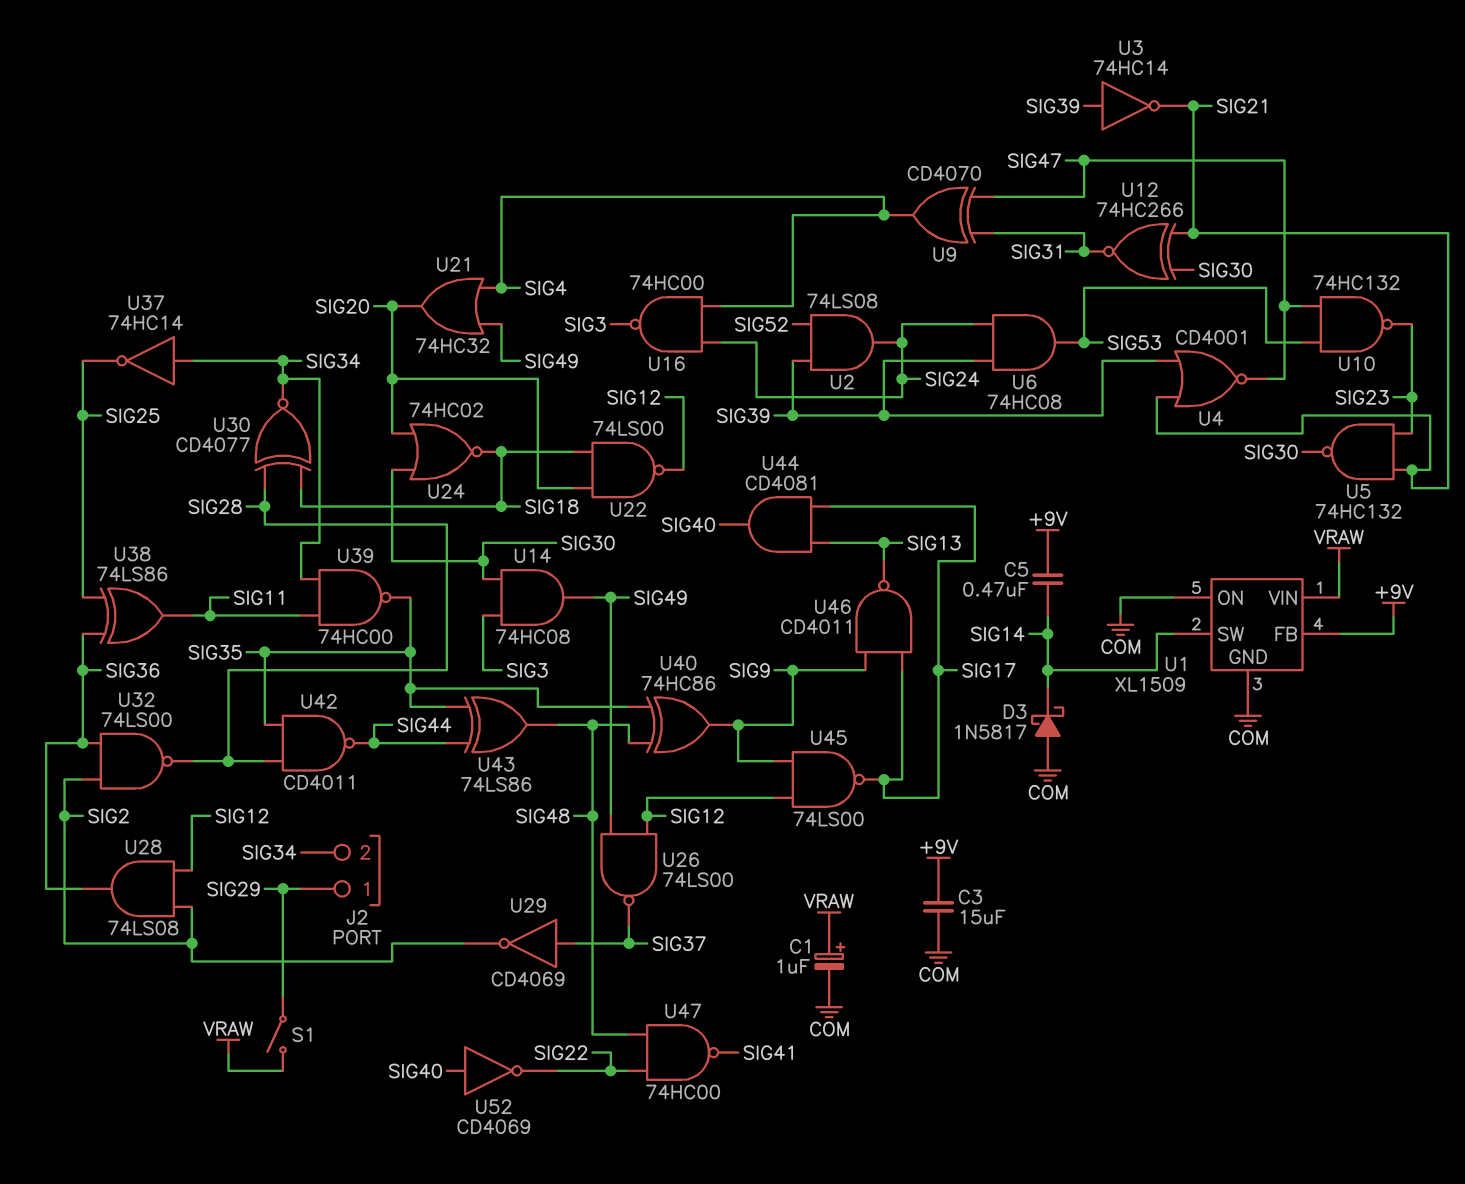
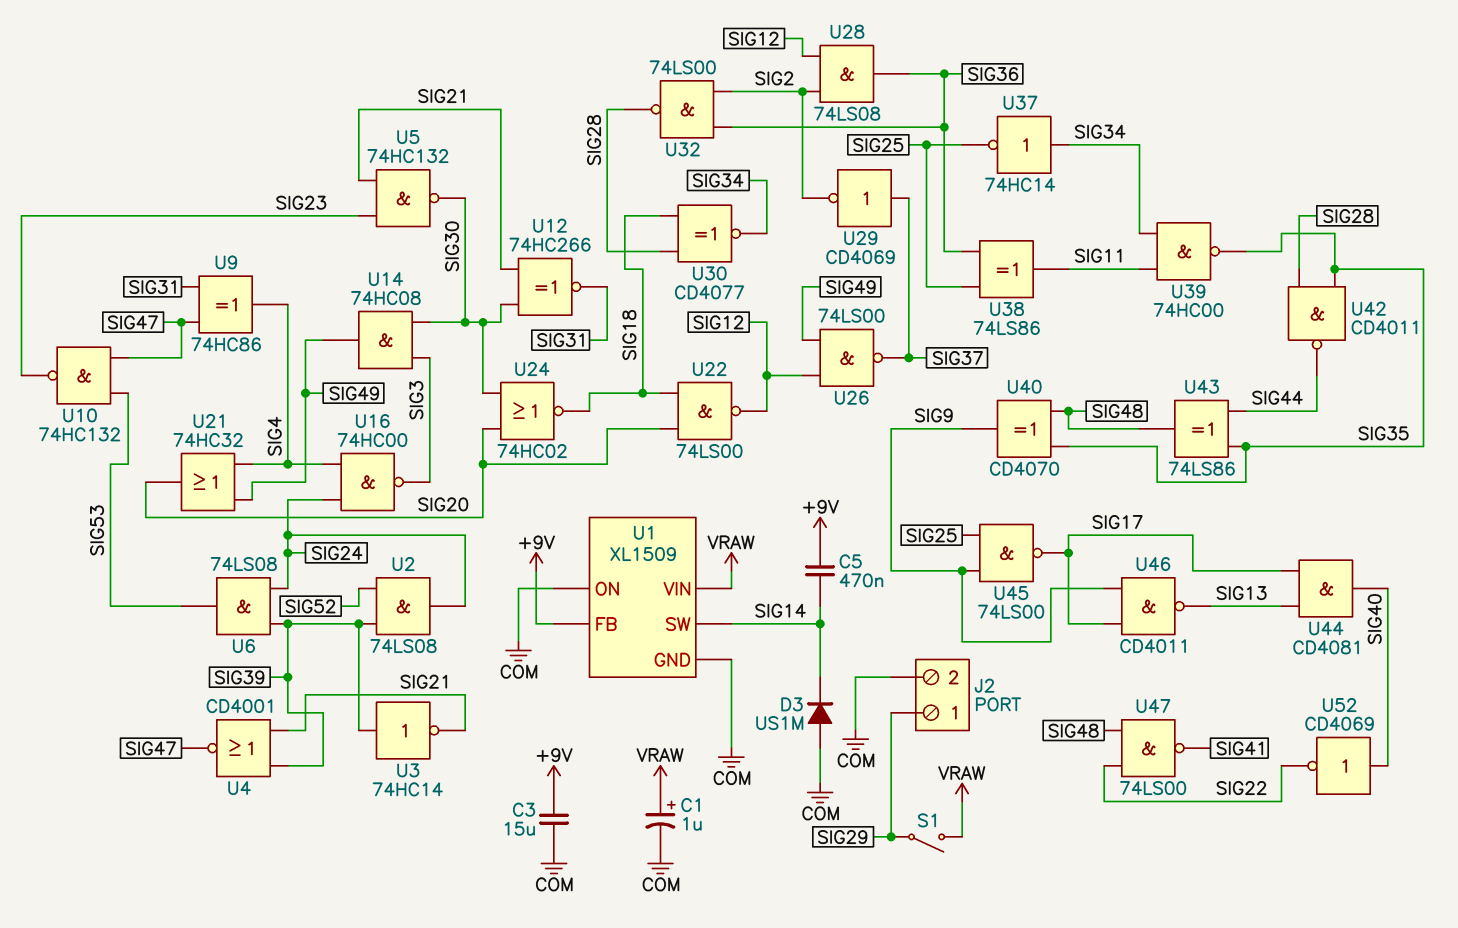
D3: schottky 1N5817 (A COM, K SIG14) -> diode US1M (A COM, K SIG14)
J2 pin 2: SIG34 -> COM
U6: AND 74HC08 (in SIG24, in SIG39, out SIG53) -> AND 74LS08 (in SIG24, in SIG39, out SIG53)
U9: XOR CD4070 (in SIG31, in SIG47, out SIG4) -> XOR 74HC86 (in SIG31, in SIG47, out SIG4)
U40: XOR 74HC86 (in SIG35, in SIG48, out SIG9) -> XOR CD4070 (in SIG35, in SIG48, out SIG9)
U45: NAND 74LS00 (in SIG9, in SIG12, out SIG17) -> NAND 74LS00 (in SIG9, in SIG25, out SIG17)
U47: NAND 74HC00 (in SIG22, in SIG48, out SIG41) -> NAND 74LS00 (in SIG22, in SIG48, out SIG41)

